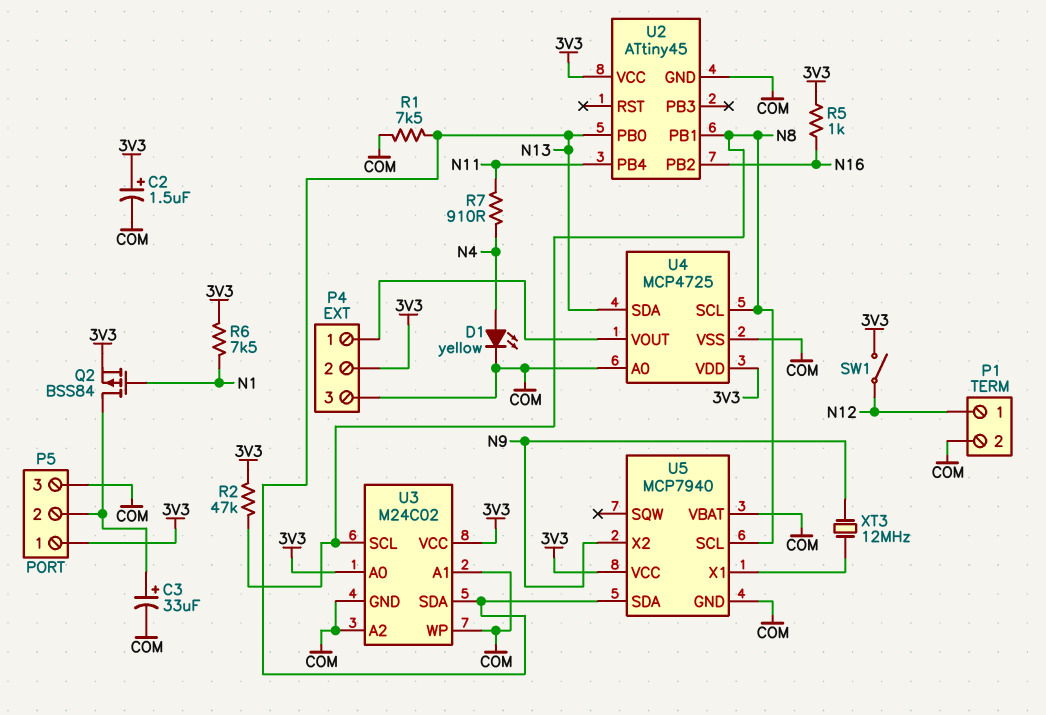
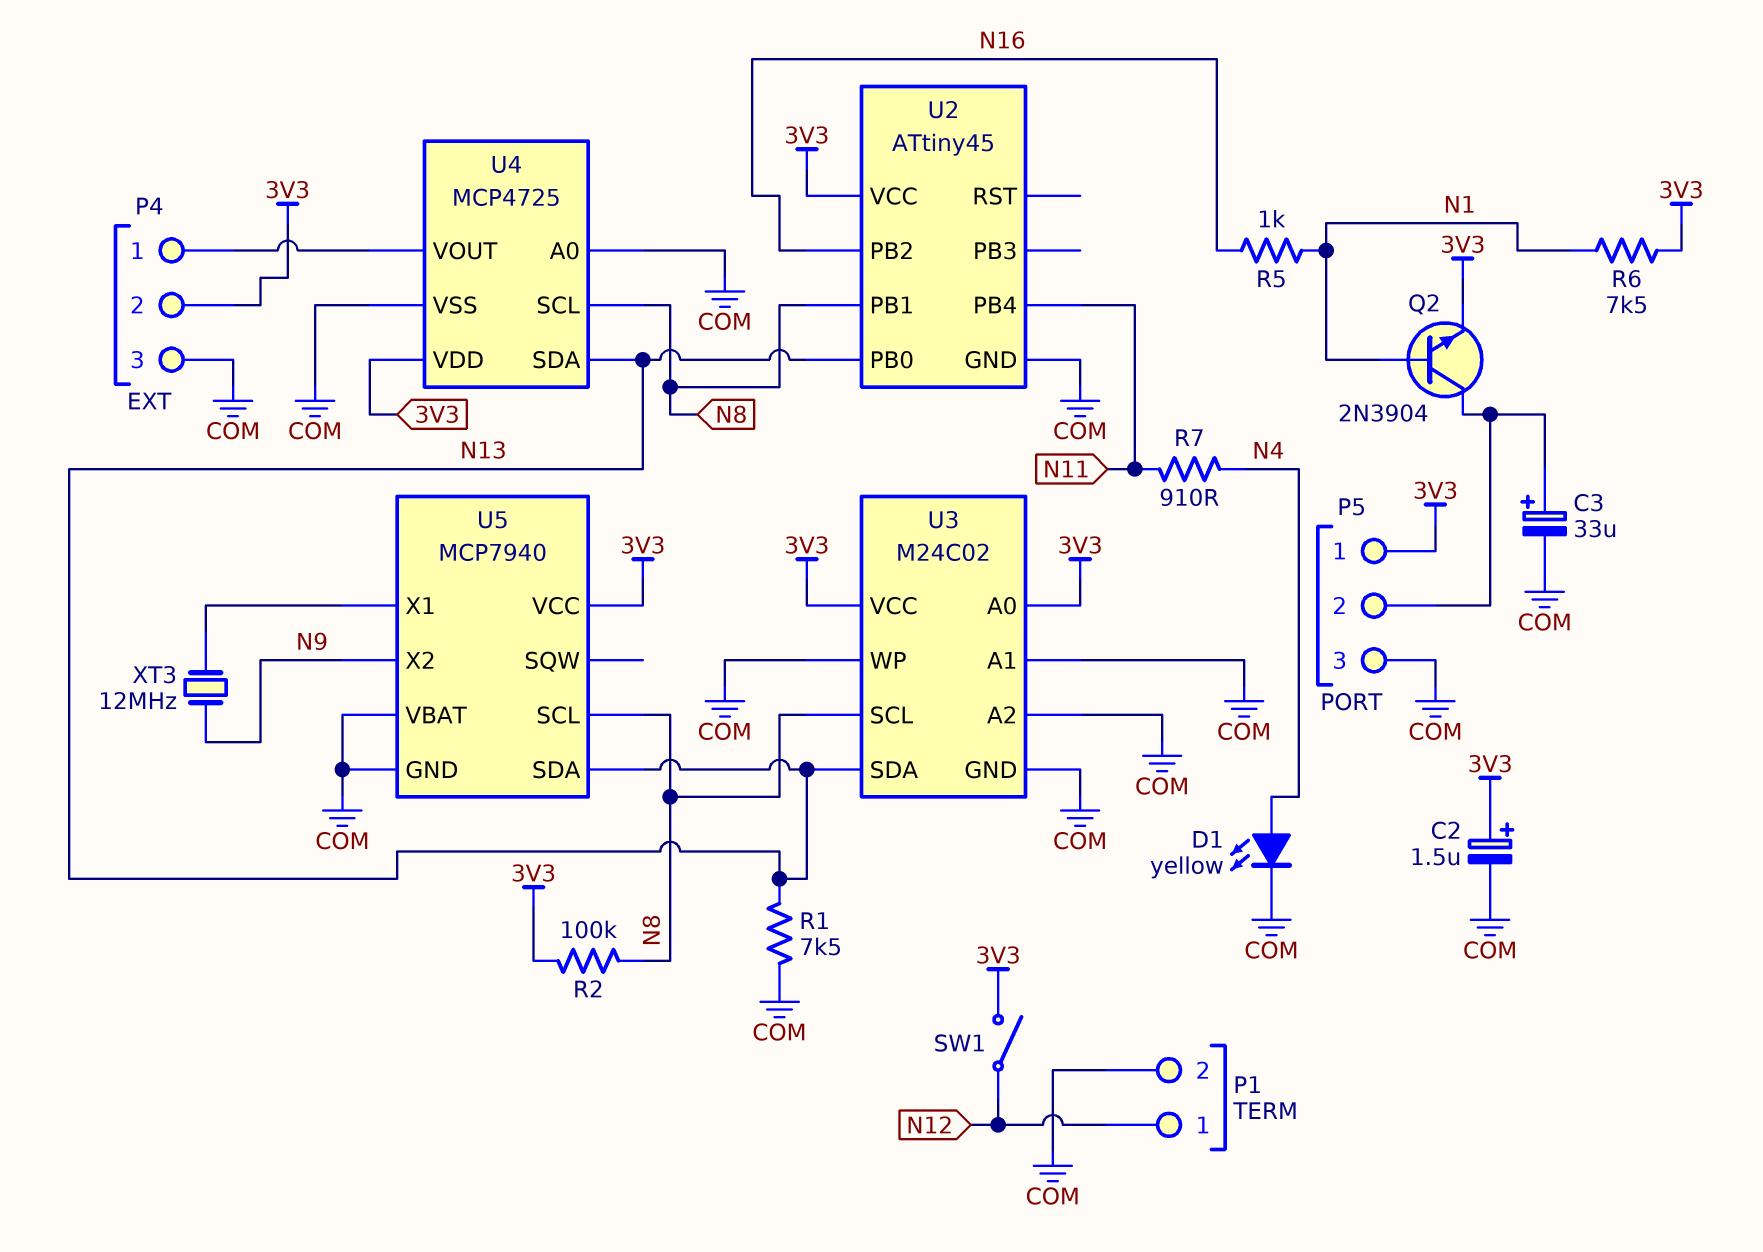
Q2: PMOS BSS84 (G N1, D P5/2, S 3V3) -> NPN 2N3904 (B N1, C P5/2, E 3V3)
R2: 47k (3V3, N8) -> 100k (3V3, N8)
R5: 1k (3V3, N16) -> 1k (N1, N16)

